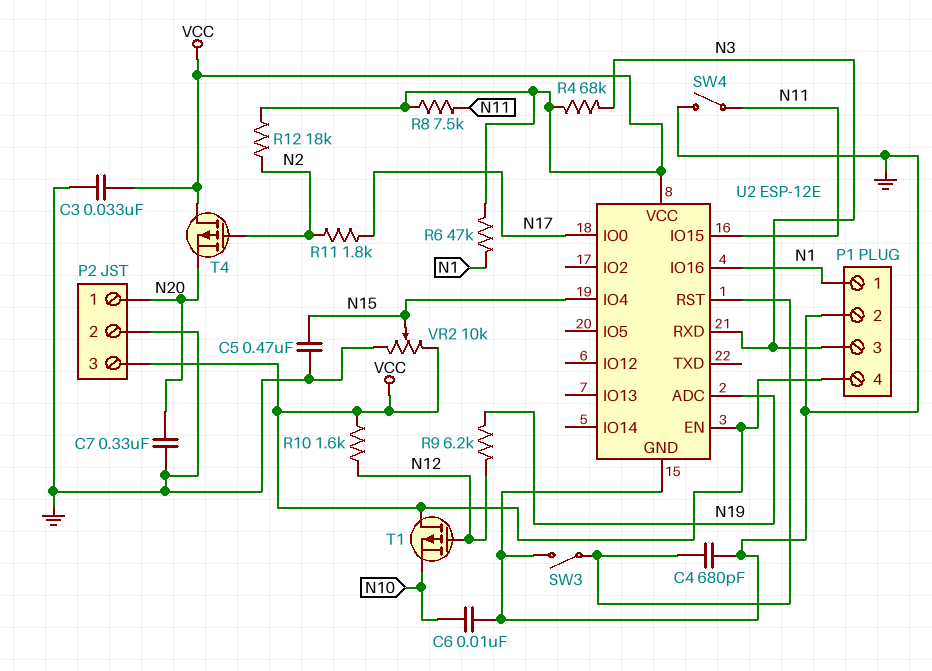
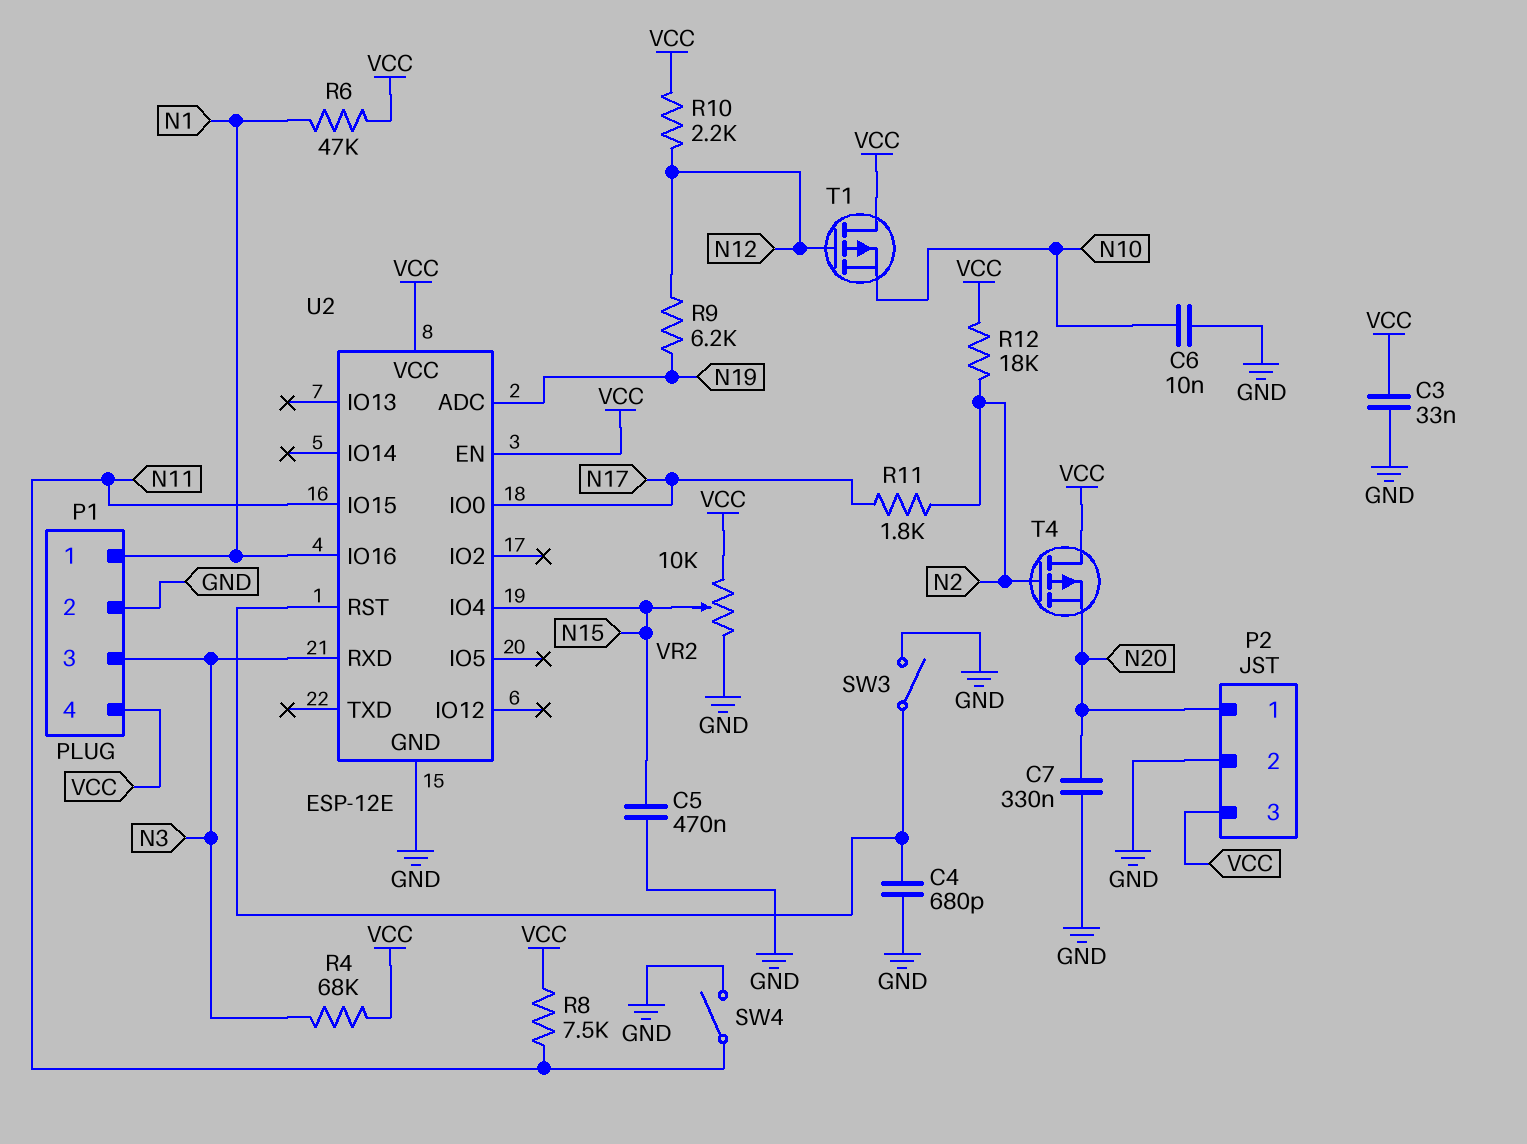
R10: 1.6k (N12, VCC) -> 2.2k (N12, VCC)

